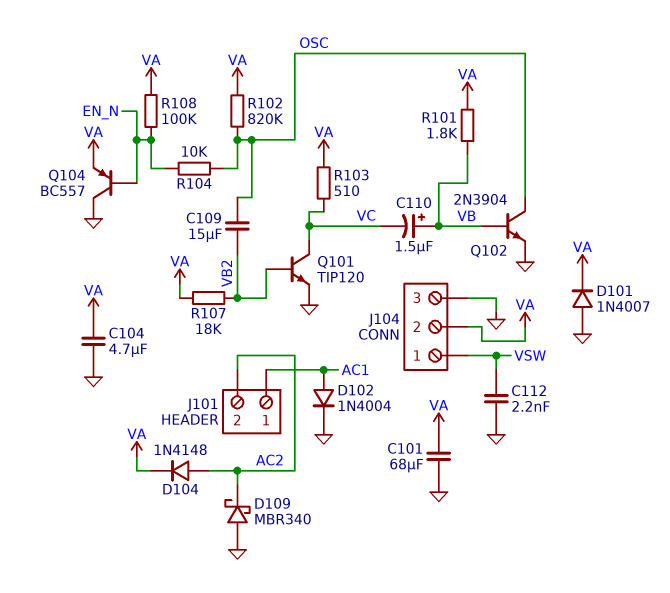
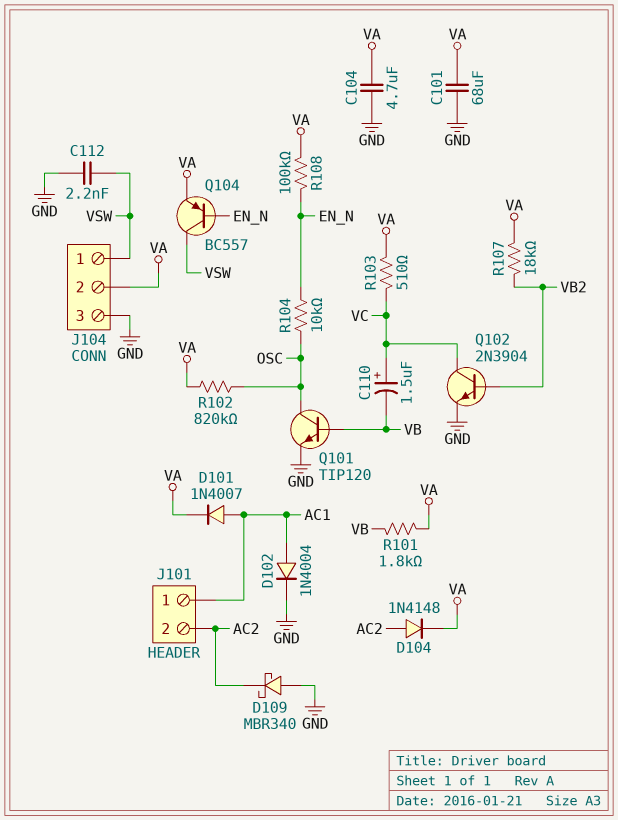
C109: 15uF (OSC, VB2) -> none
C110: 1.5uF (plus VB, minus VC) -> 1.5uF (plus VC, minus VB)
D101: diode 1N4007 (A GND, K VA) -> diode 1N4007 (A AC1, K VA)
Q101: NPN TIP120 (B VB2, C VC, E GND) -> NPN TIP120 (B VB, C OSC, E GND)
Q102: NPN 2N3904 (B VB, C OSC, E GND) -> NPN 2N3904 (B VB2, C VC, E GND)
Q104: PNP BC557 (B EN_N, C GND, E VA) -> PNP BC557 (B EN_N, C VSW, E VA)

